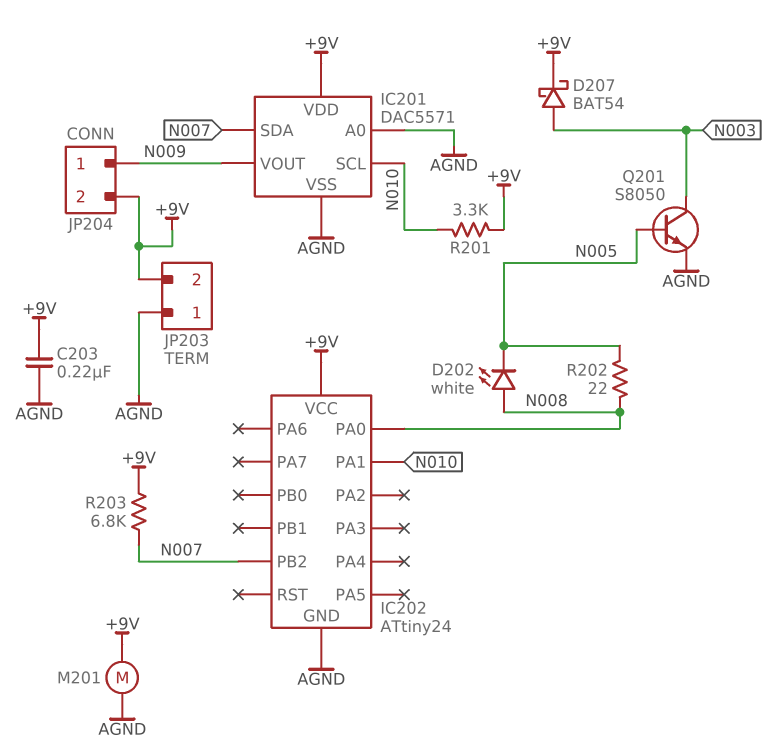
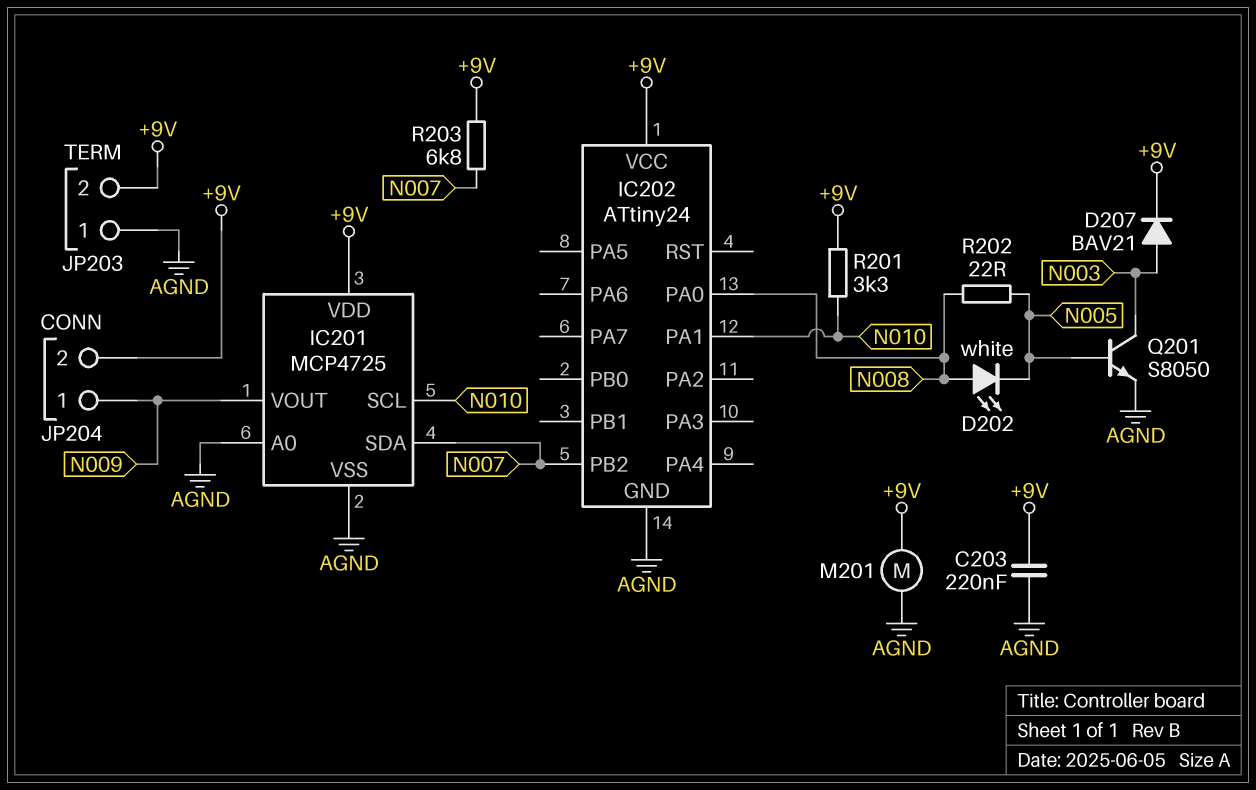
D207: schottky BAT54 (A N003, K +9V) -> diode BAV21 (A N003, K +9V)
IC201: DAC5571 -> MCP4725

